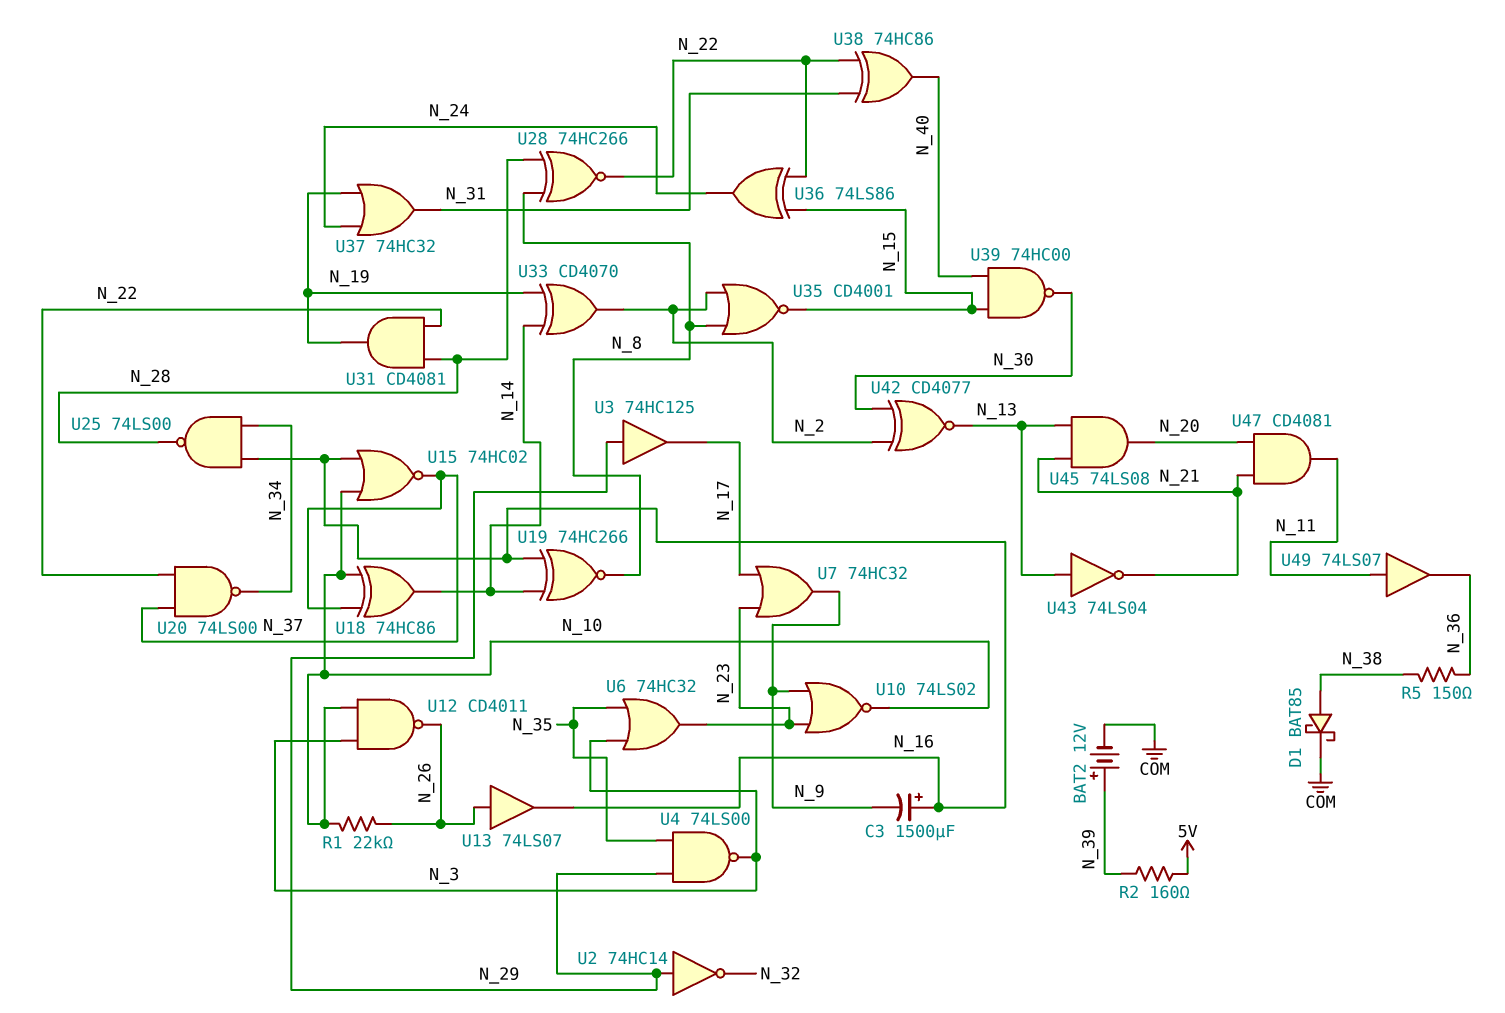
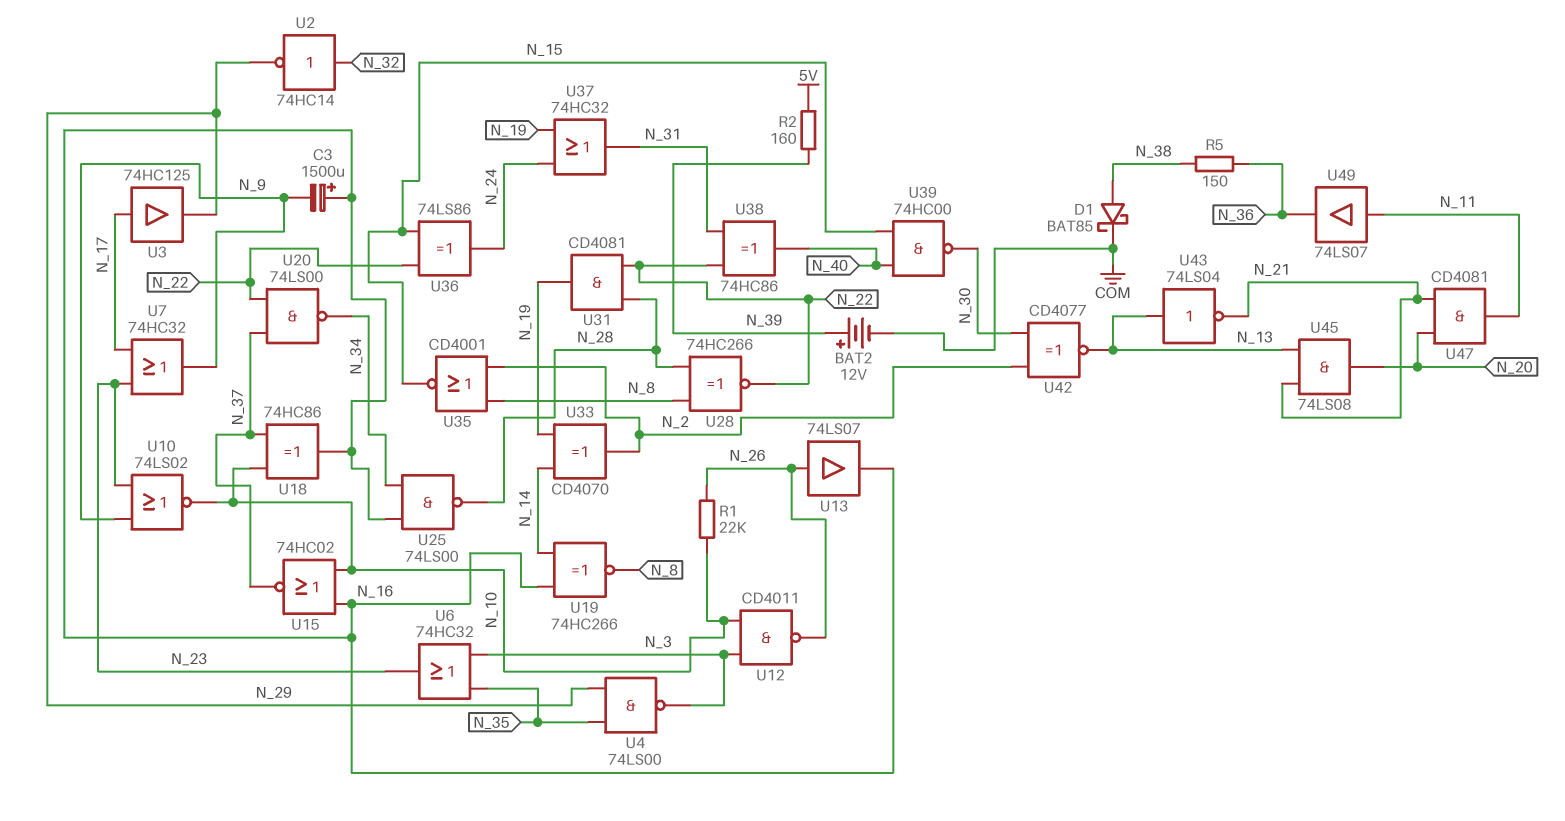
U2: NOT 74HC14 (in N_29, out N_32) -> NOT 74HC14 (in N_32, out N_29)
U3: buffer 74HC125 (in N_29, out N_17) -> buffer 74HC125 (in N_17, out N_29)
U18: XOR 74HC86 (in N_10, in N_37, out N_14) -> XOR 74HC86 (in N_10, in N_37, out N_16)

